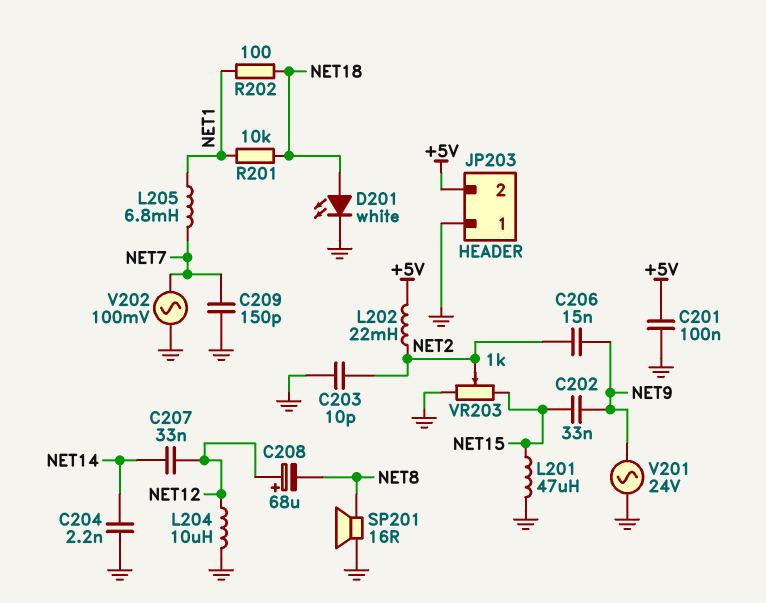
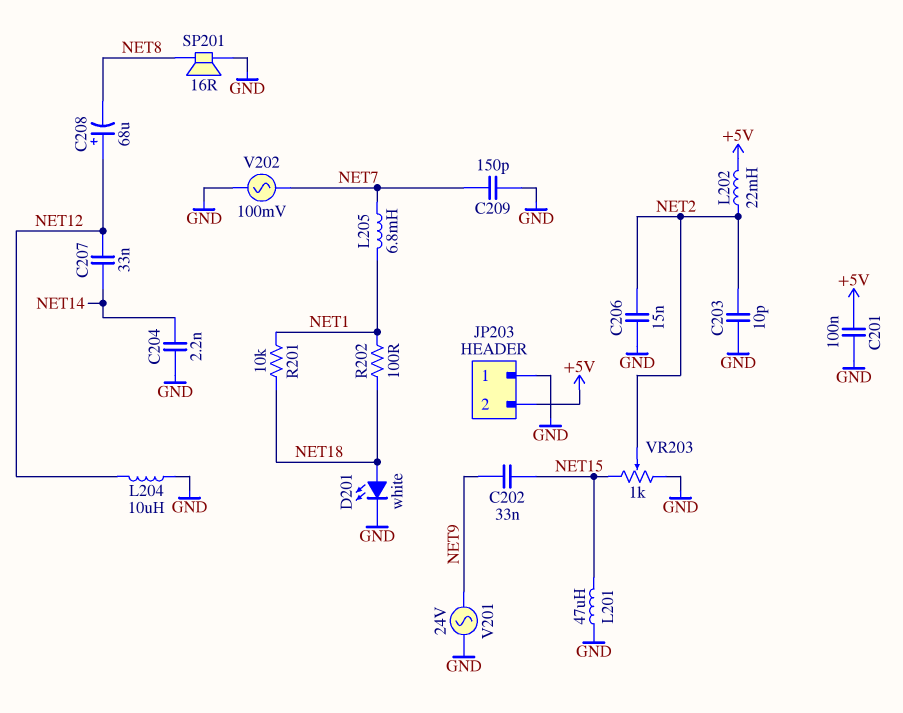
C206: 15nF (NET2, NET9) -> 15nF (GND, NET2)

